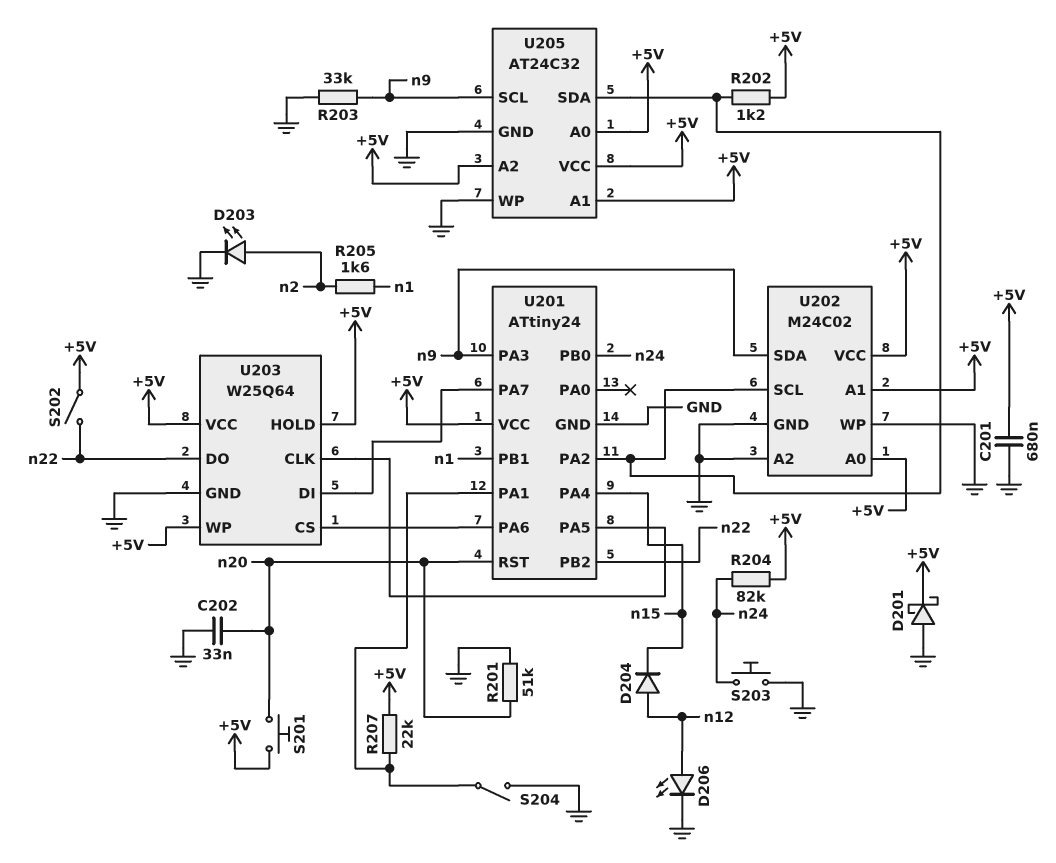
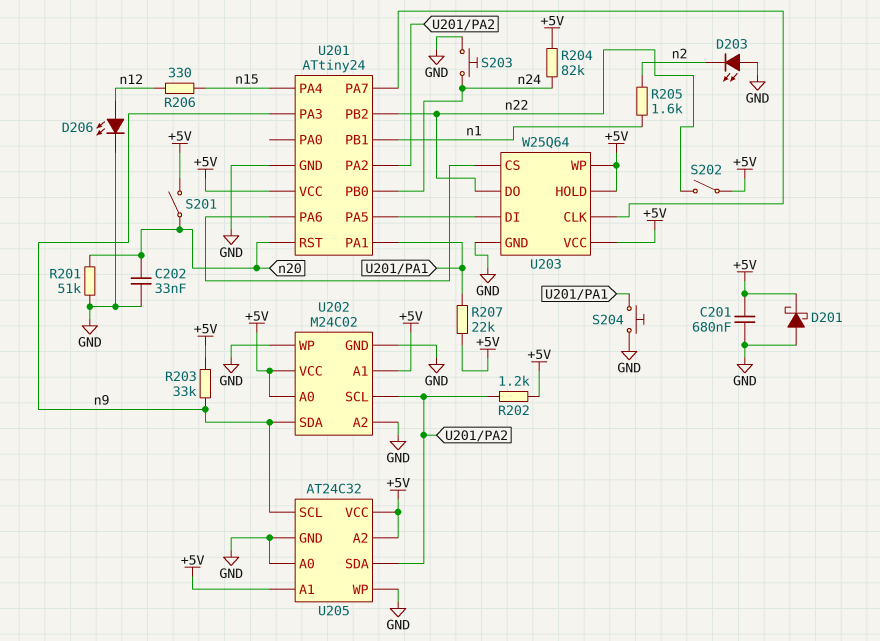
D203: LED (A n2, K GND) -> LED (A GND, K n2)
D204: diode (A n12, K n15) -> none
R203: 33k (GND, n9) -> 33k (+5V, n9)
R206: none -> 330 (n12, n15)
S201: button (+5V, n20) -> switch (+5V, n20)
S204: switch (GND, U201/PA1) -> button (GND, U201/PA1)
U203 pin CLK: U201/PA5 -> U201/PA7
U203 pin DI: U201/PA7 -> U201/PA5
U205 pin A0: +5V -> GND

